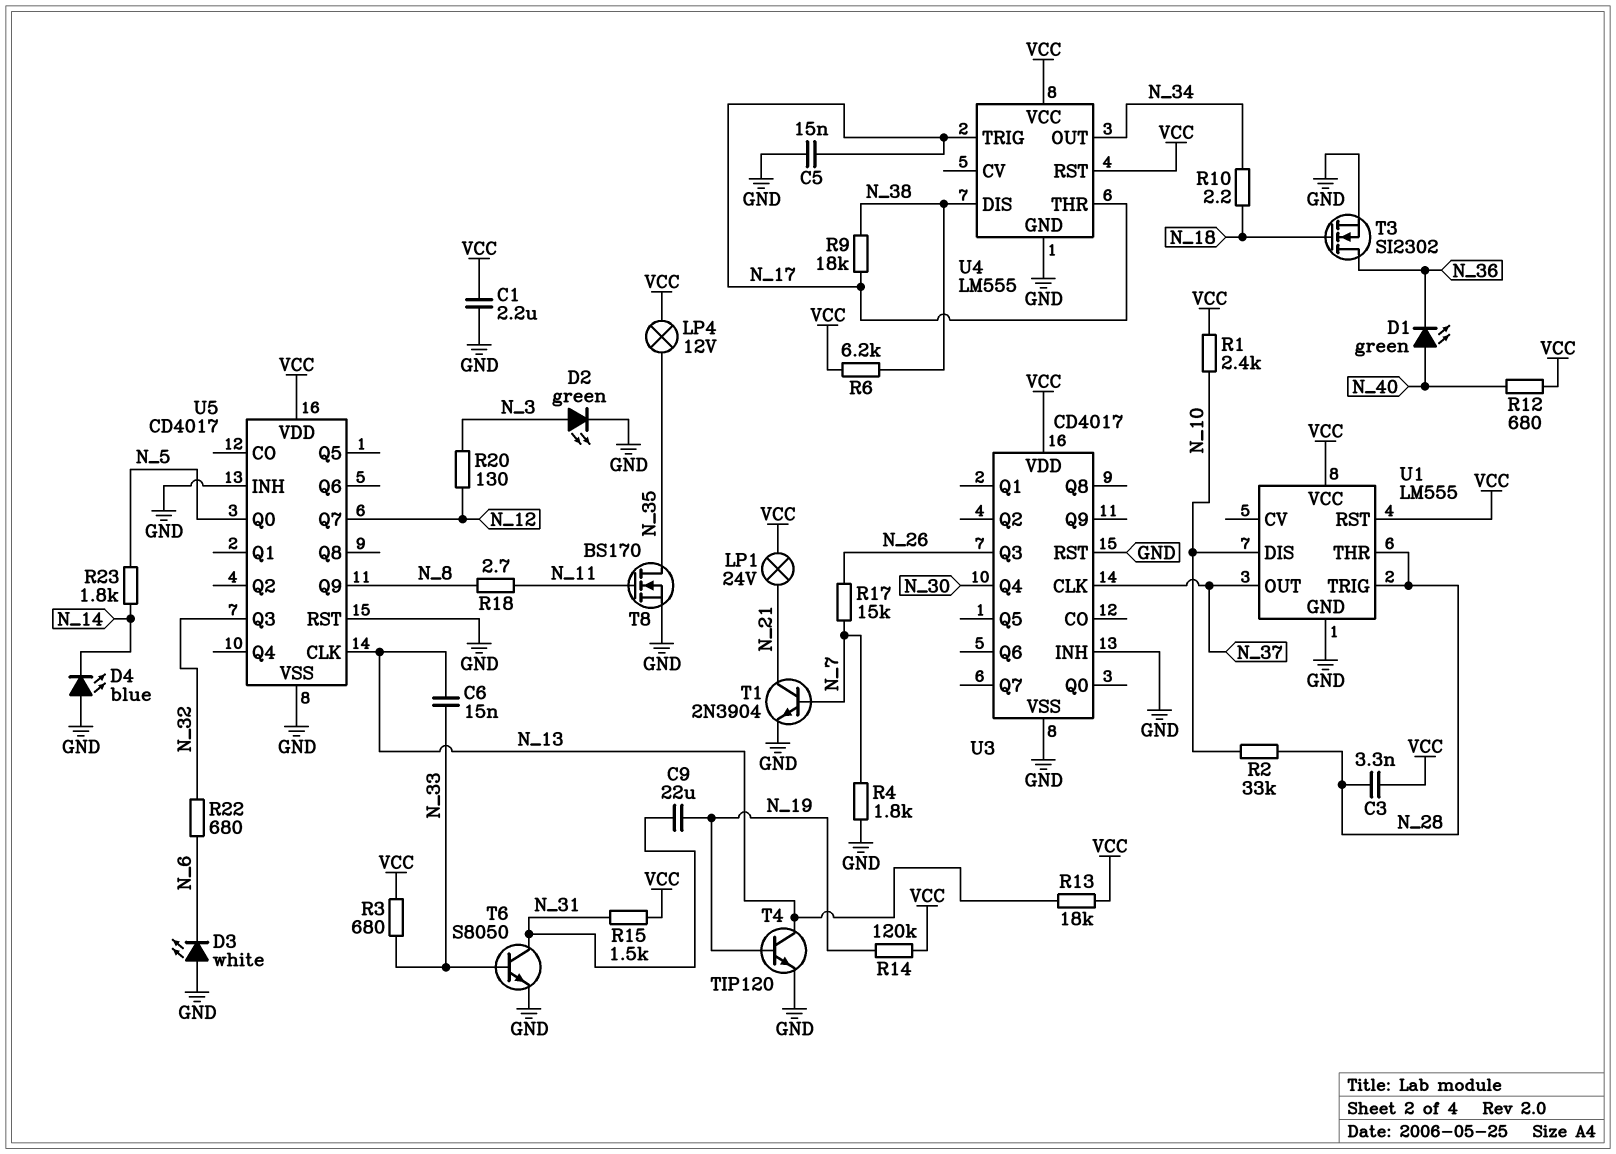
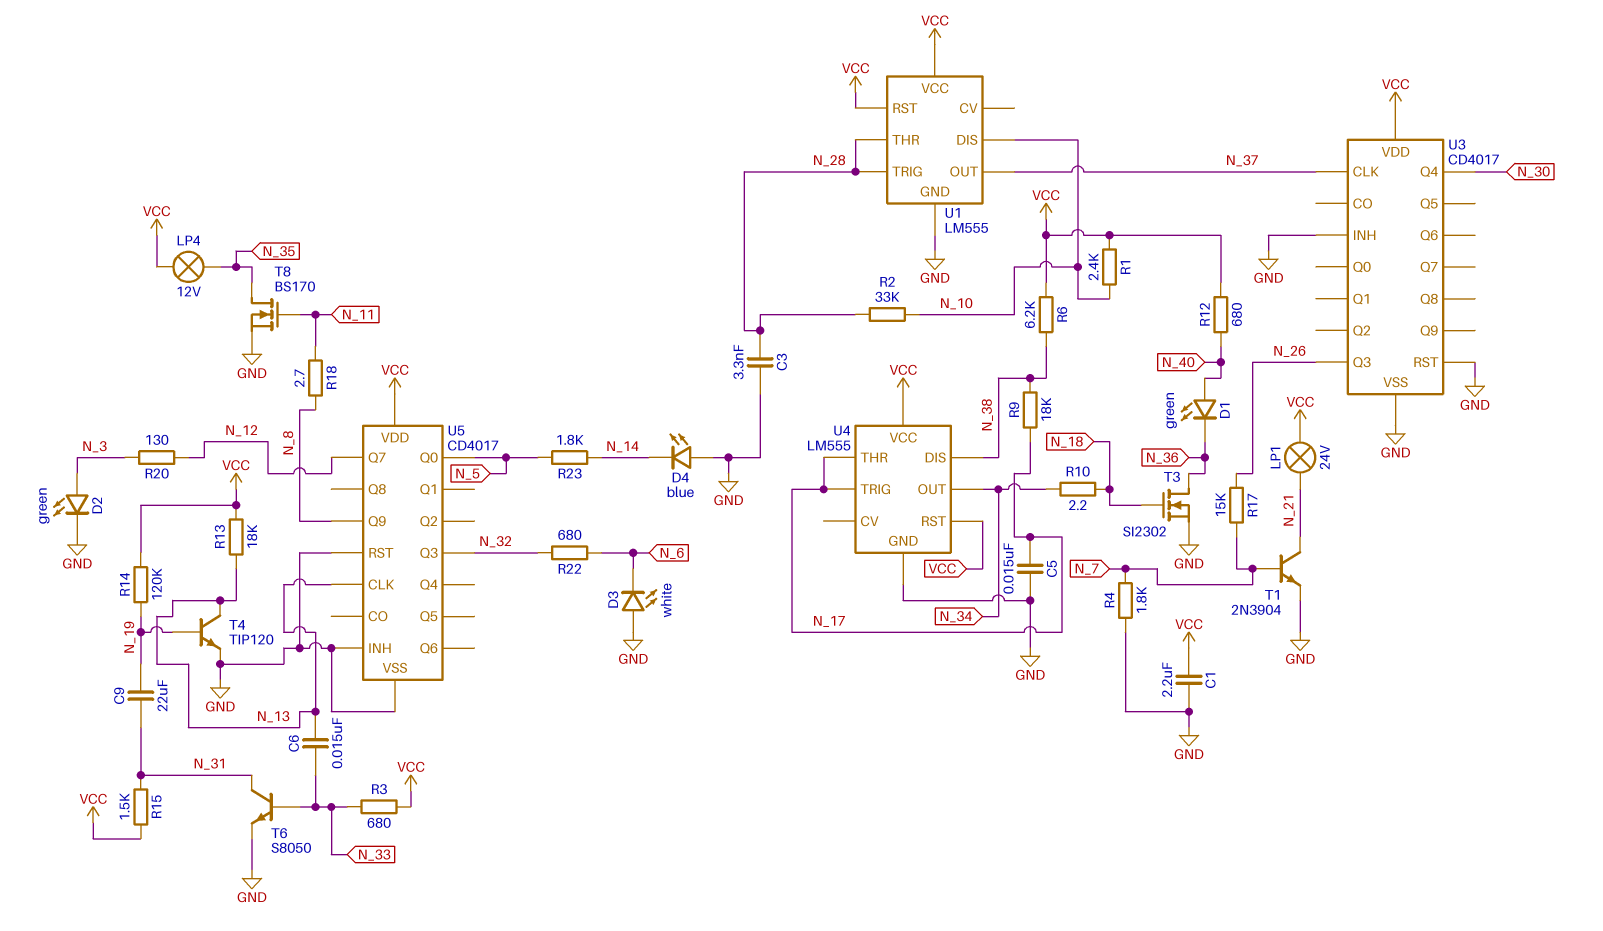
C3: 3.3nF (N_28, VCC) -> 3.3nF (GND, N_28)

